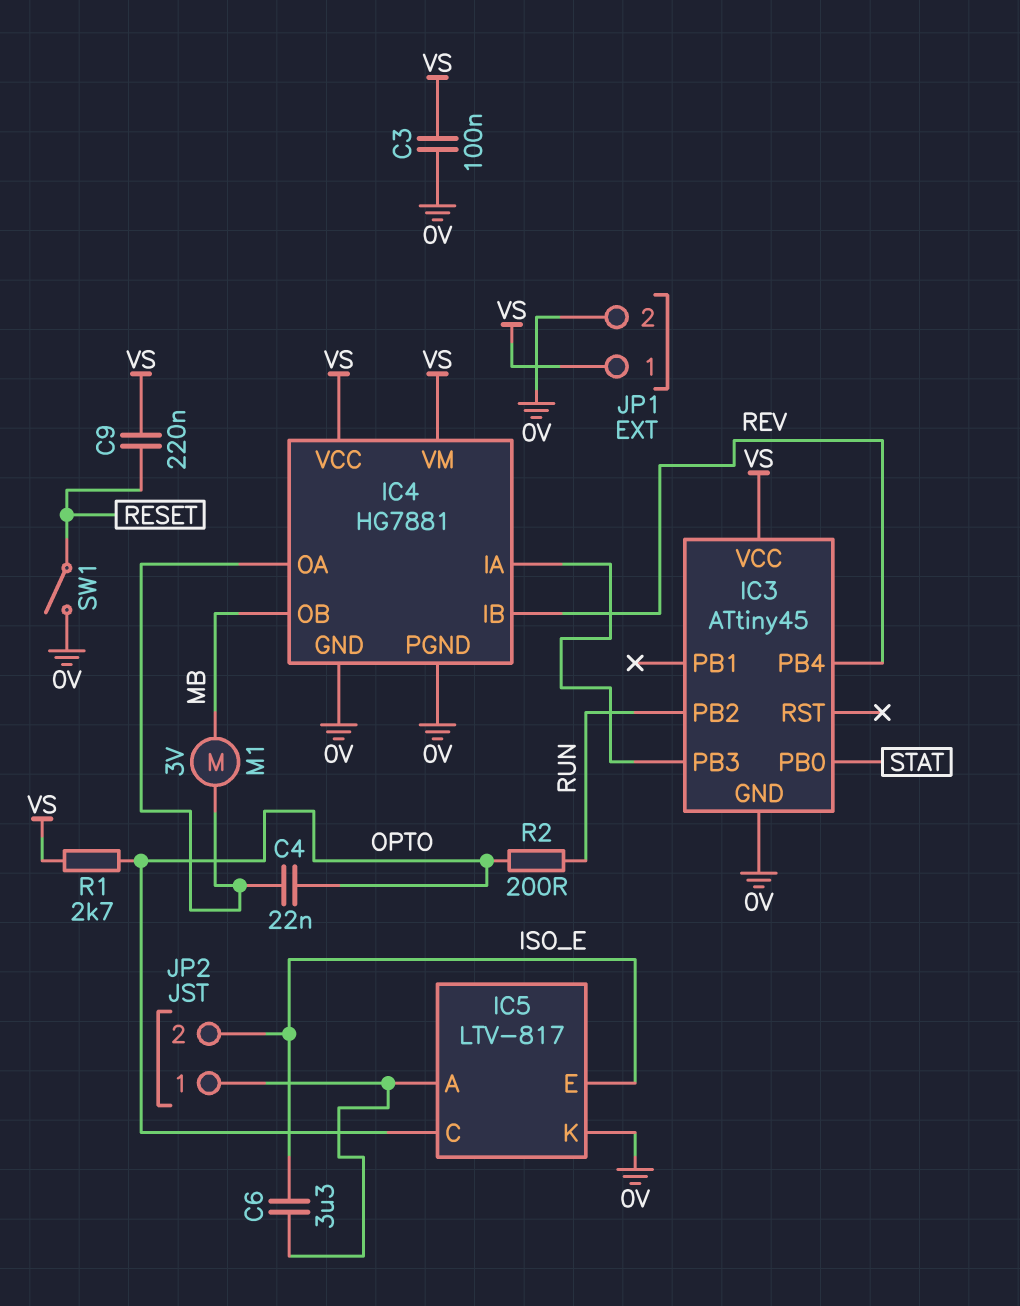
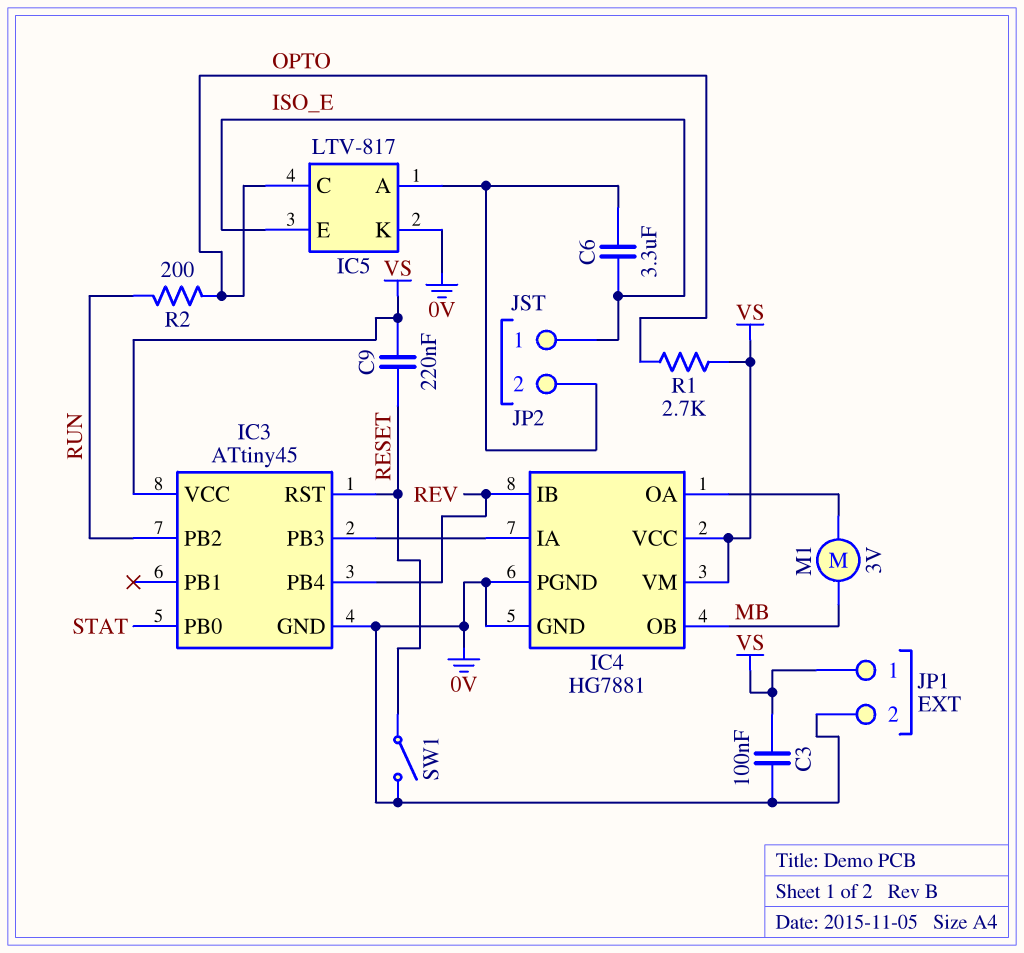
C4: 22nF (IC4/OA, OPTO) -> none
IC3 pin RST: none -> RESET
JP2 pin 1: IC5/A -> ISO_E
JP2 pin 2: ISO_E -> IC5/A

